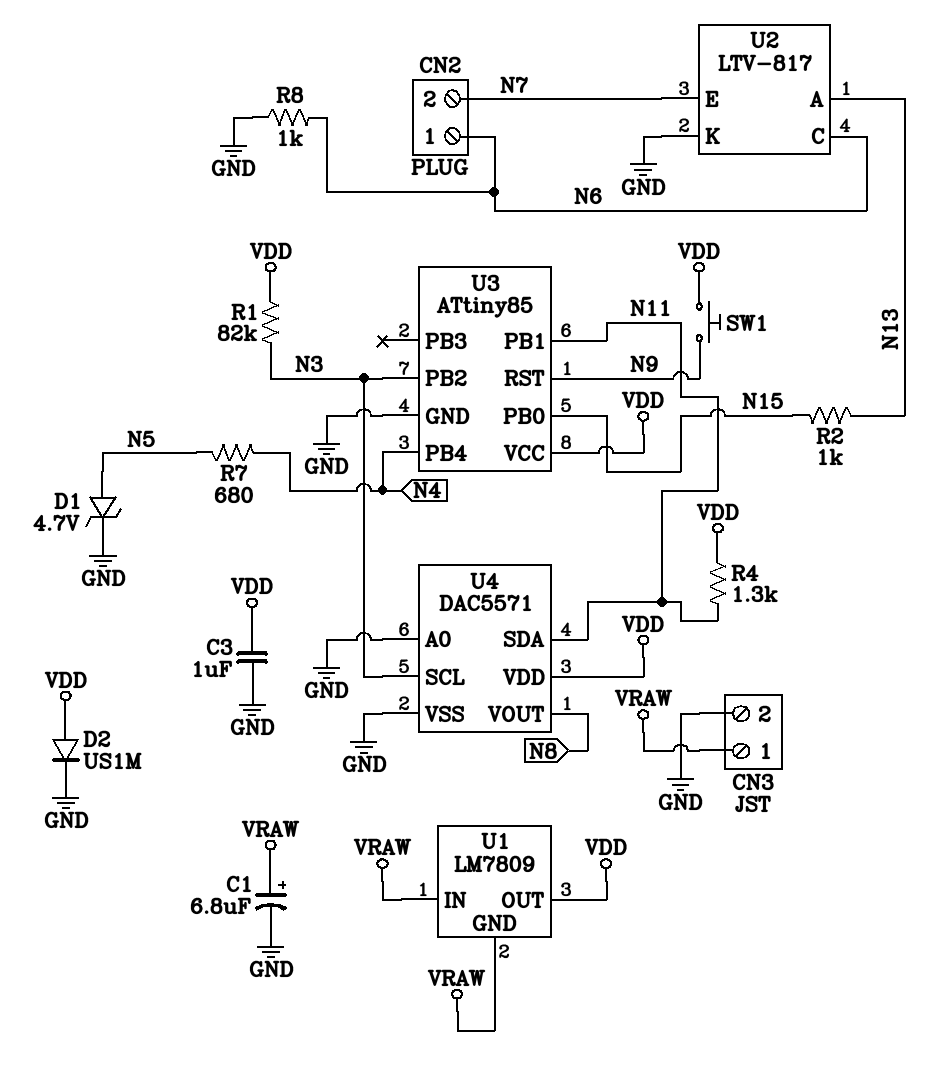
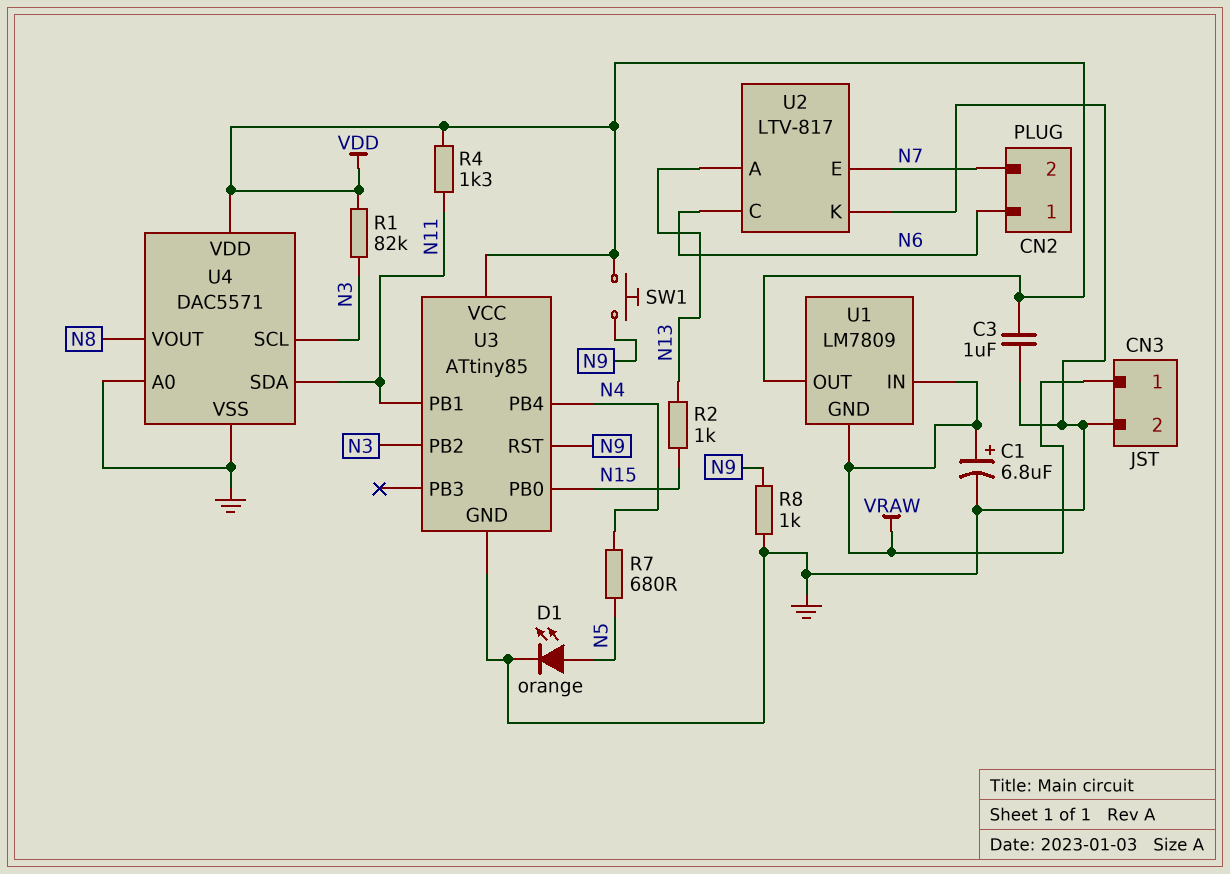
D1: zener 4.7V (A N5, K GND) -> LED orange (A N5, K GND)
D2: diode US1M (A VDD, K GND) -> none
R8: 1k (GND, N6) -> 1k (GND, N9)

